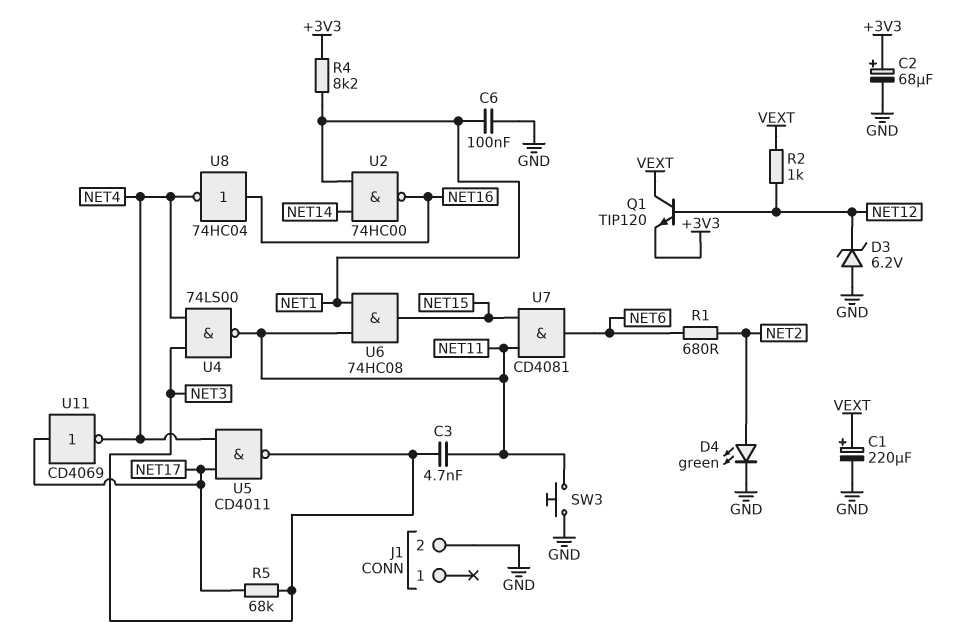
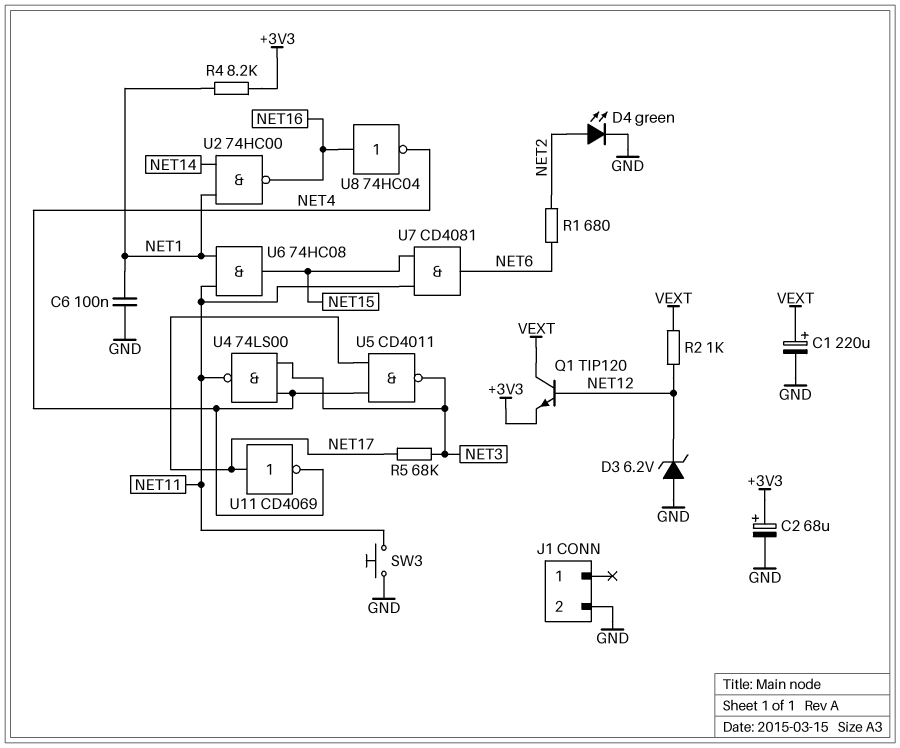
C3: 4.7nF (NET3, NET11) -> none

